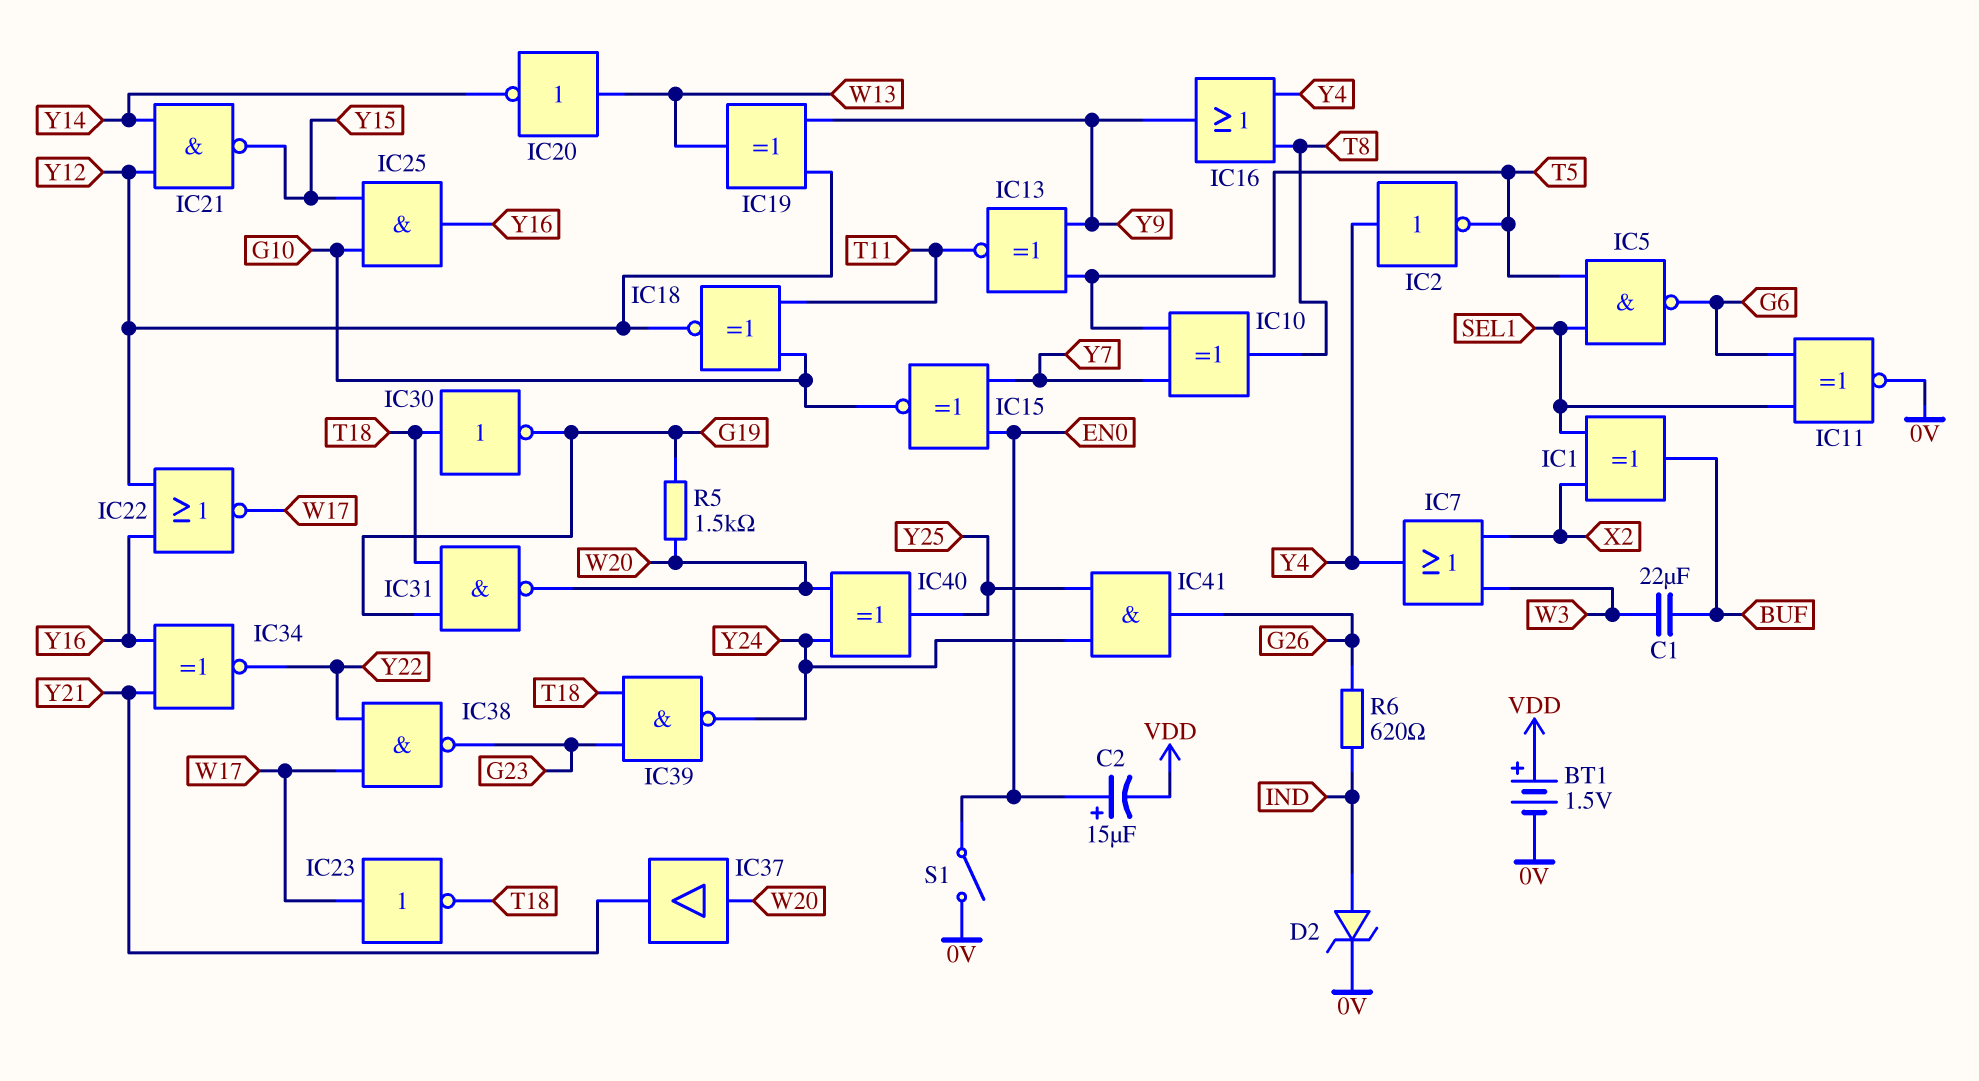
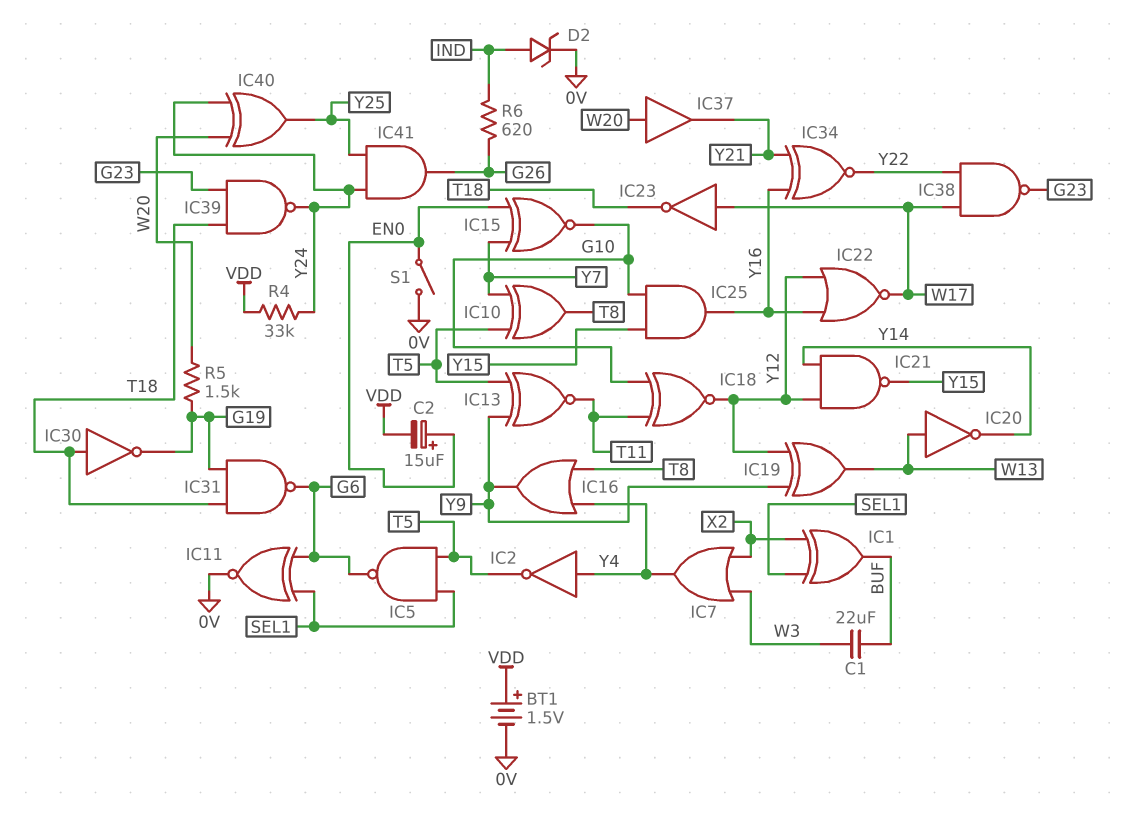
IC31: NAND (in G19, in T18, out W20) -> NAND (in G19, in T18, out G6)
R4: none -> 33k (VDD, Y24)

